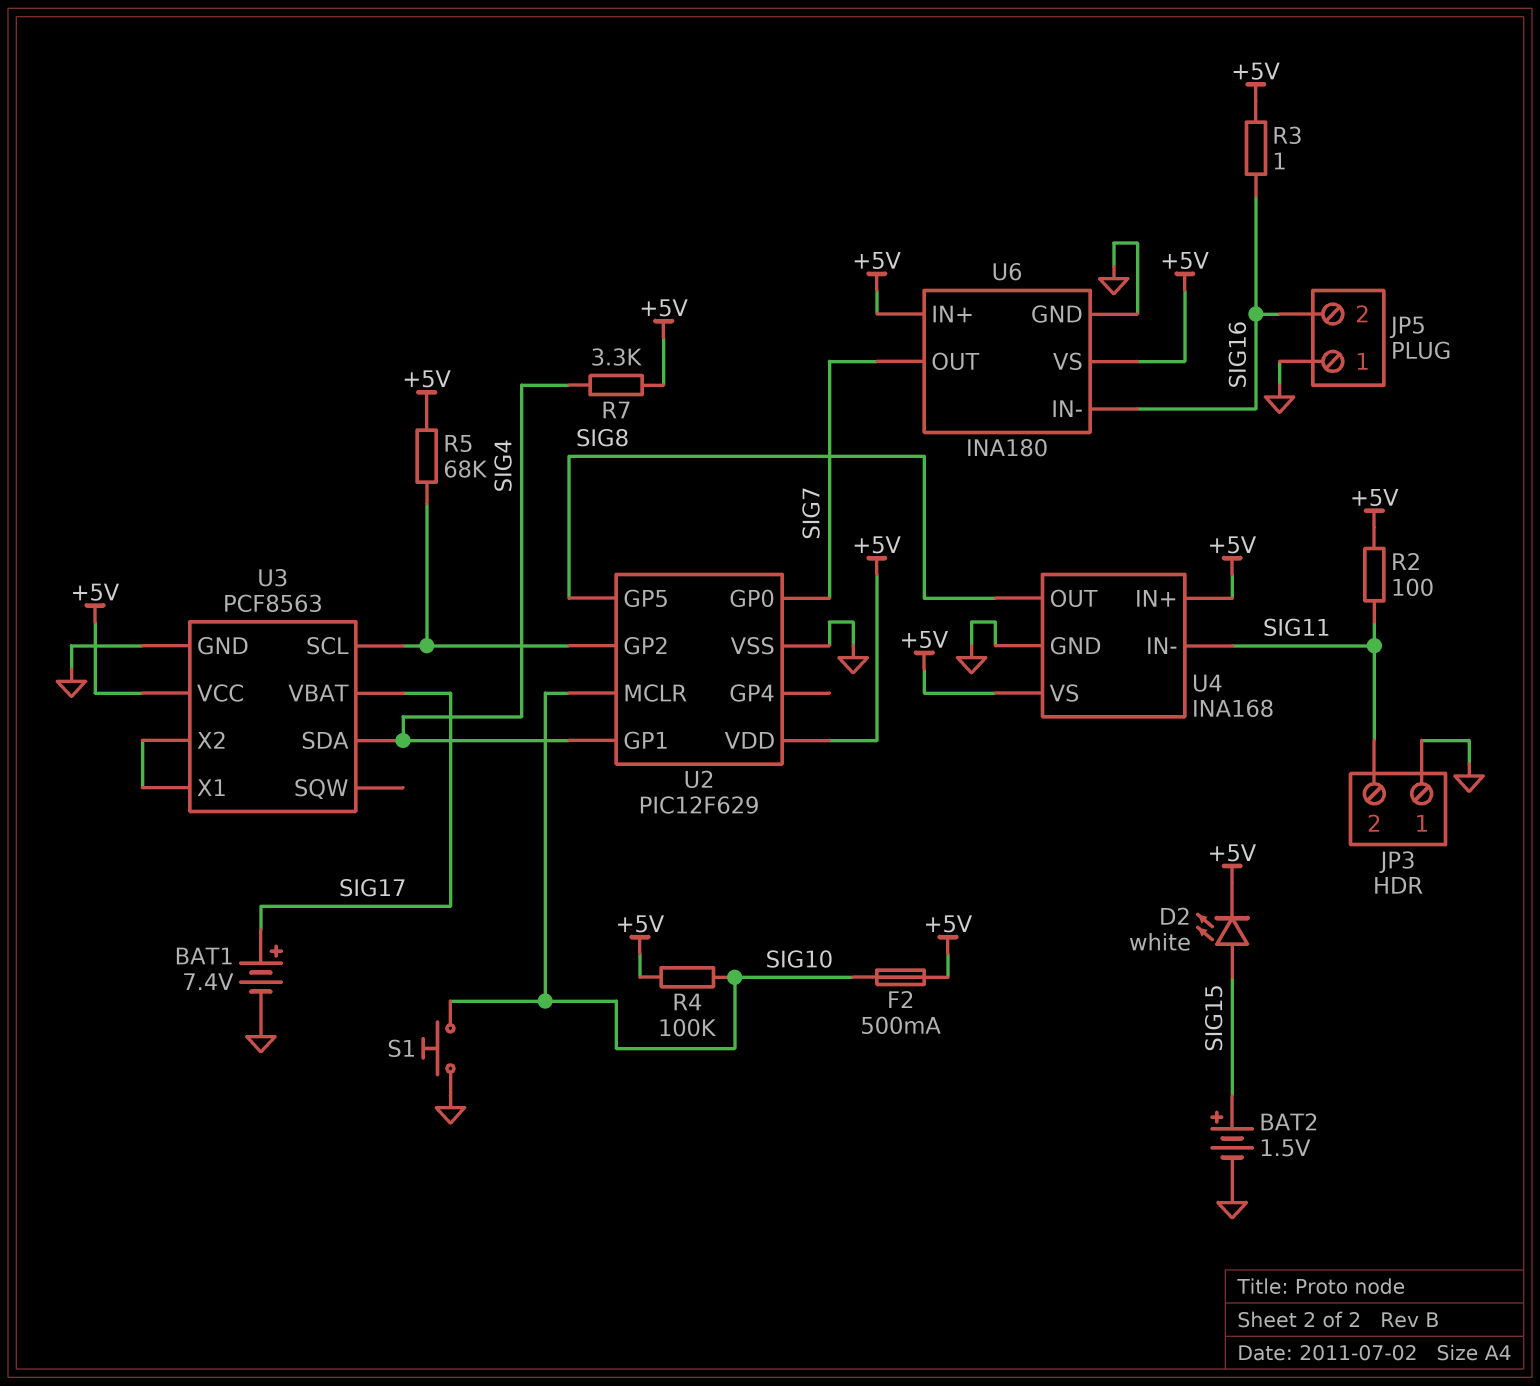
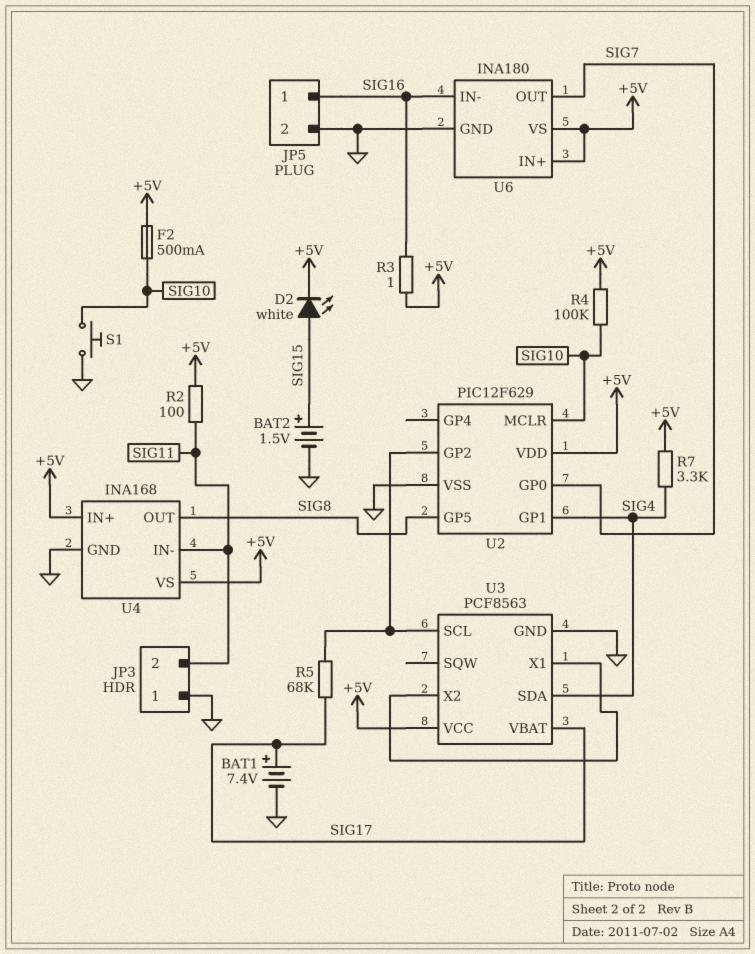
JP5 pin 1: GND -> SIG16
JP5 pin 2: SIG16 -> GND
R5: 68k (+5V, U2/GP2) -> 68k (SIG17, U2/GP2)

